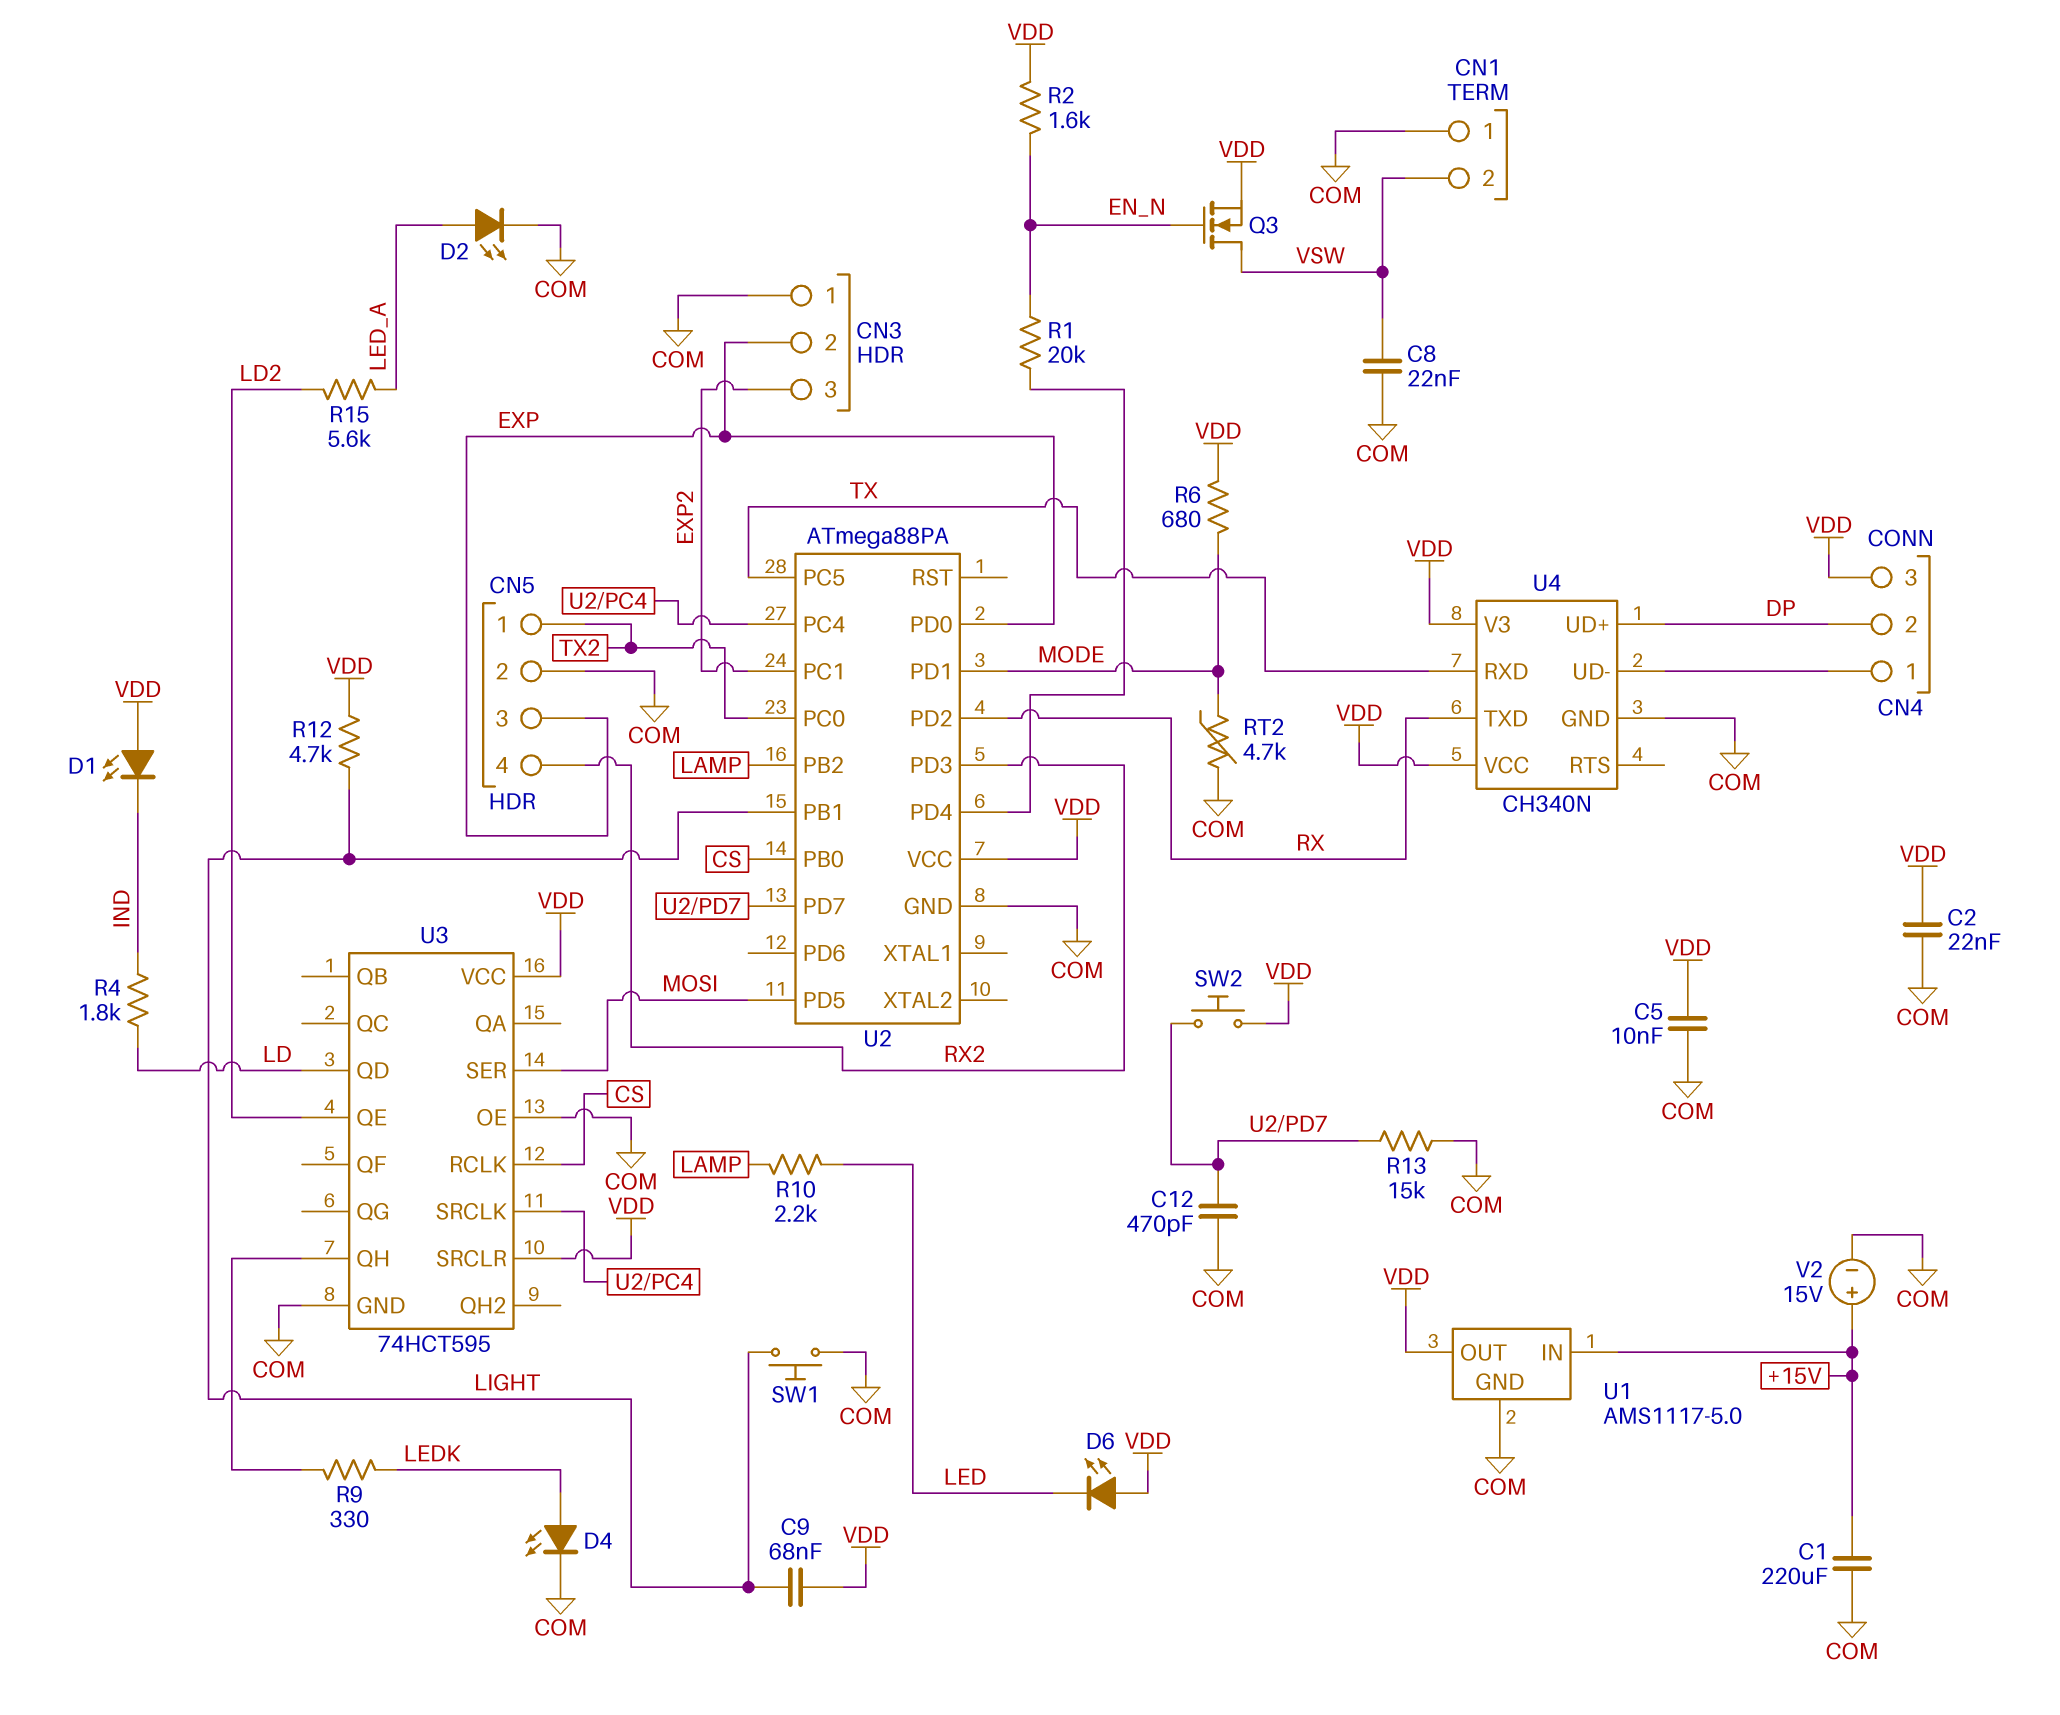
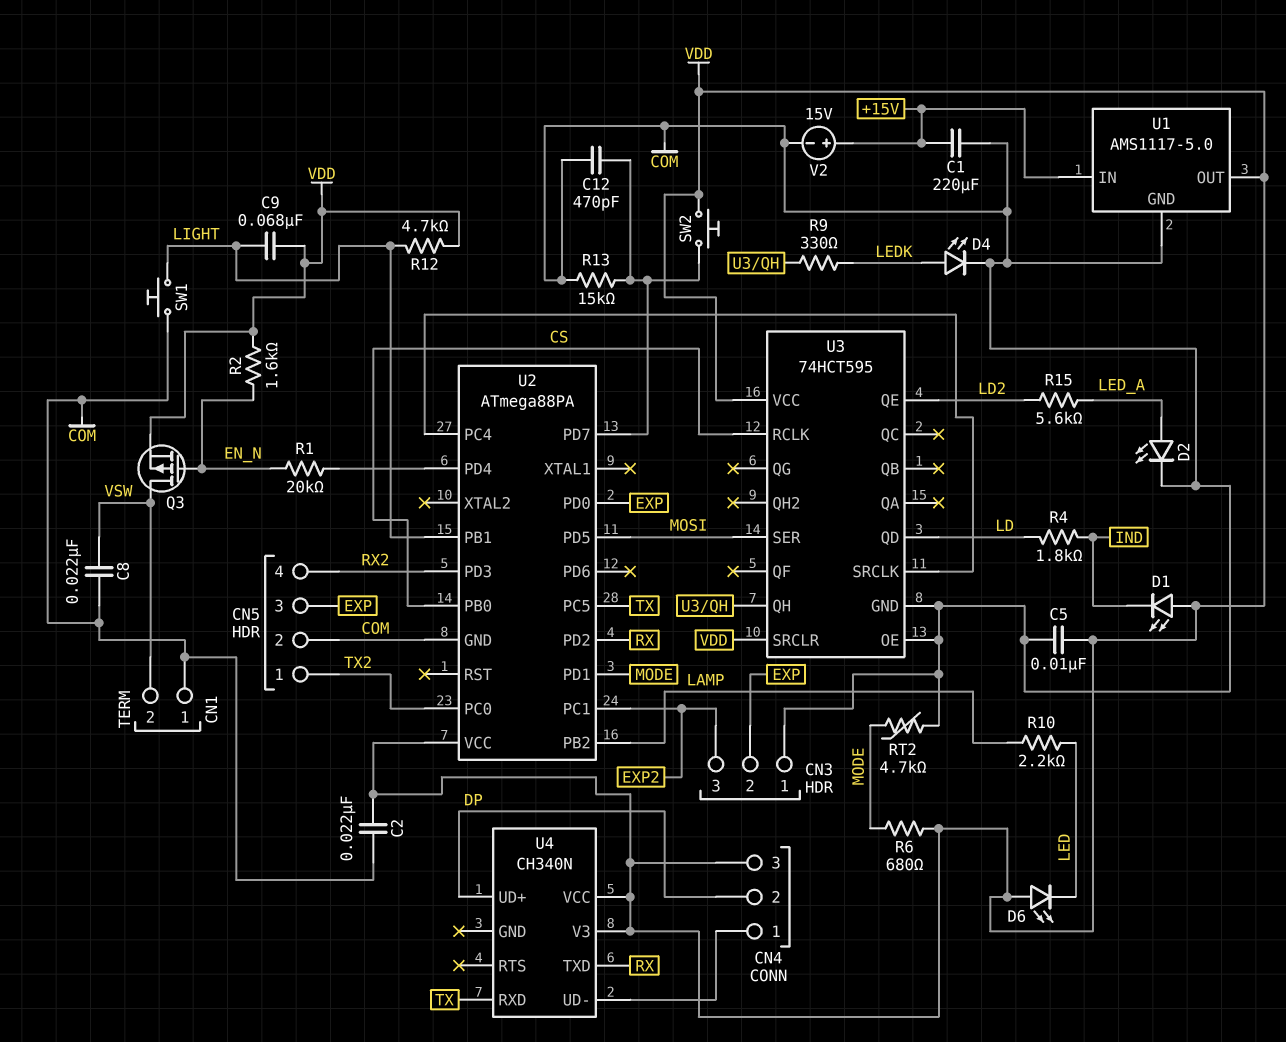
Q3: NMOS (G EN_N, D VSW, S VDD) -> PMOS (G EN_N, D VSW, S VDD)
U4 pin GND: COM -> none

